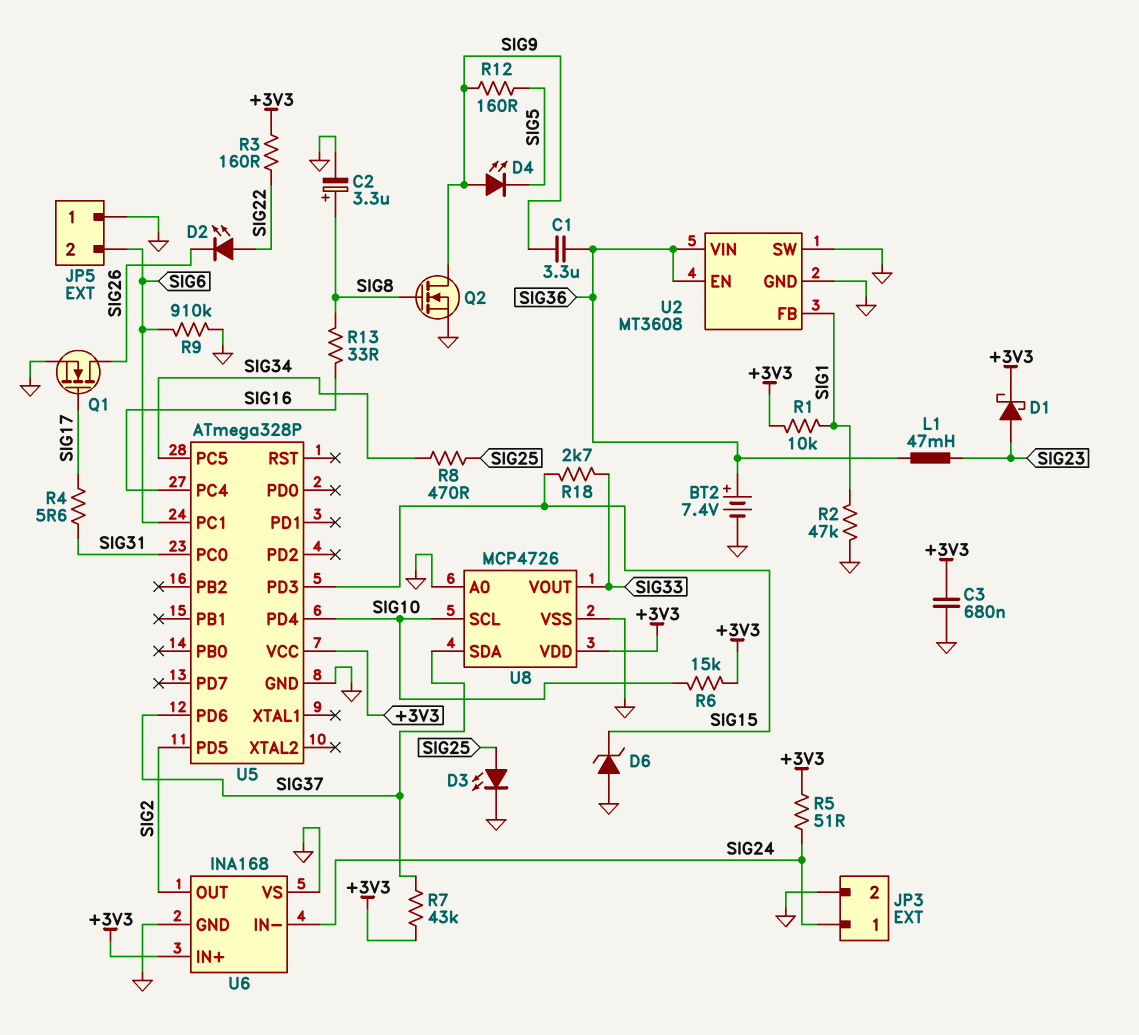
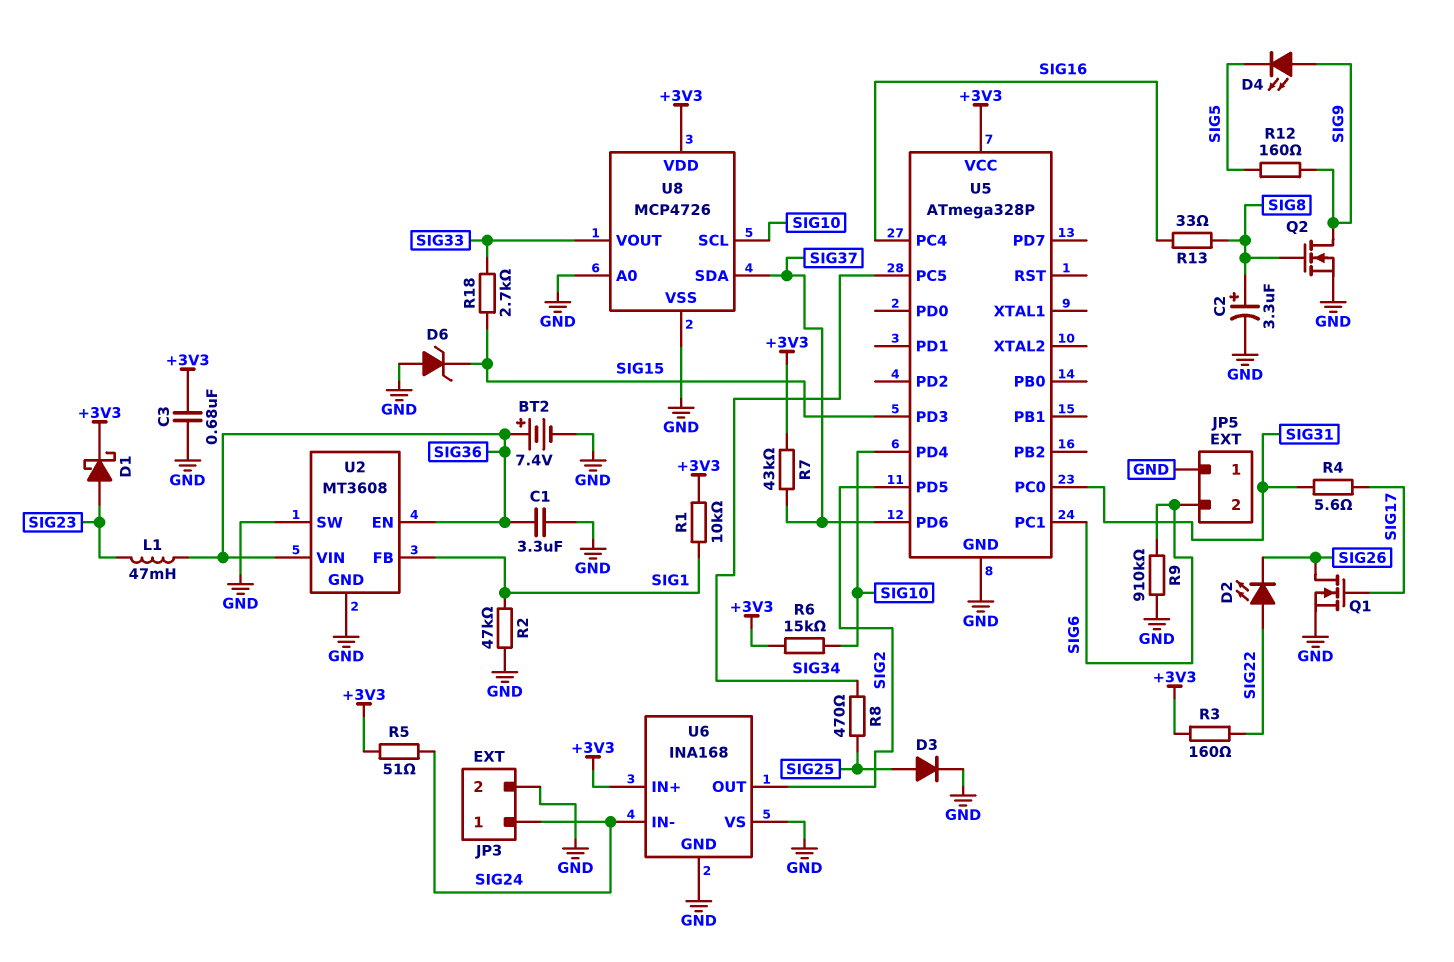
C1: 3.3uF (SIG9, SIG36) -> 3.3uF (GND, SIG36)
D3: LED (A SIG25, K GND) -> diode (A SIG25, K GND)

